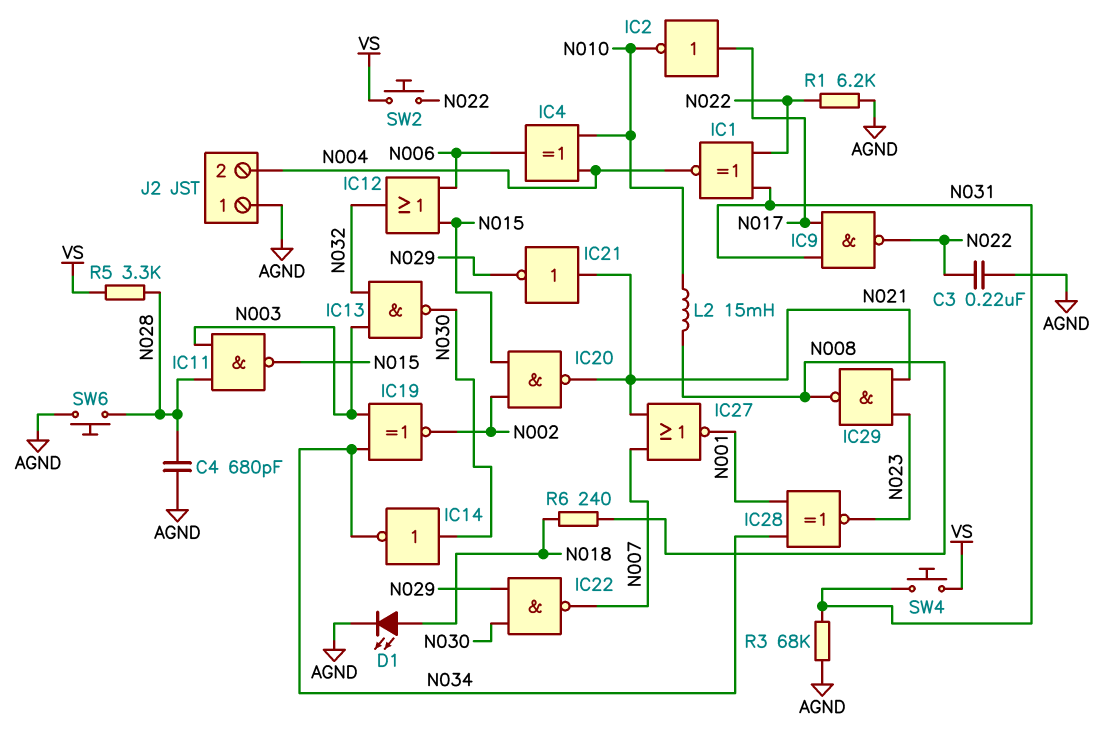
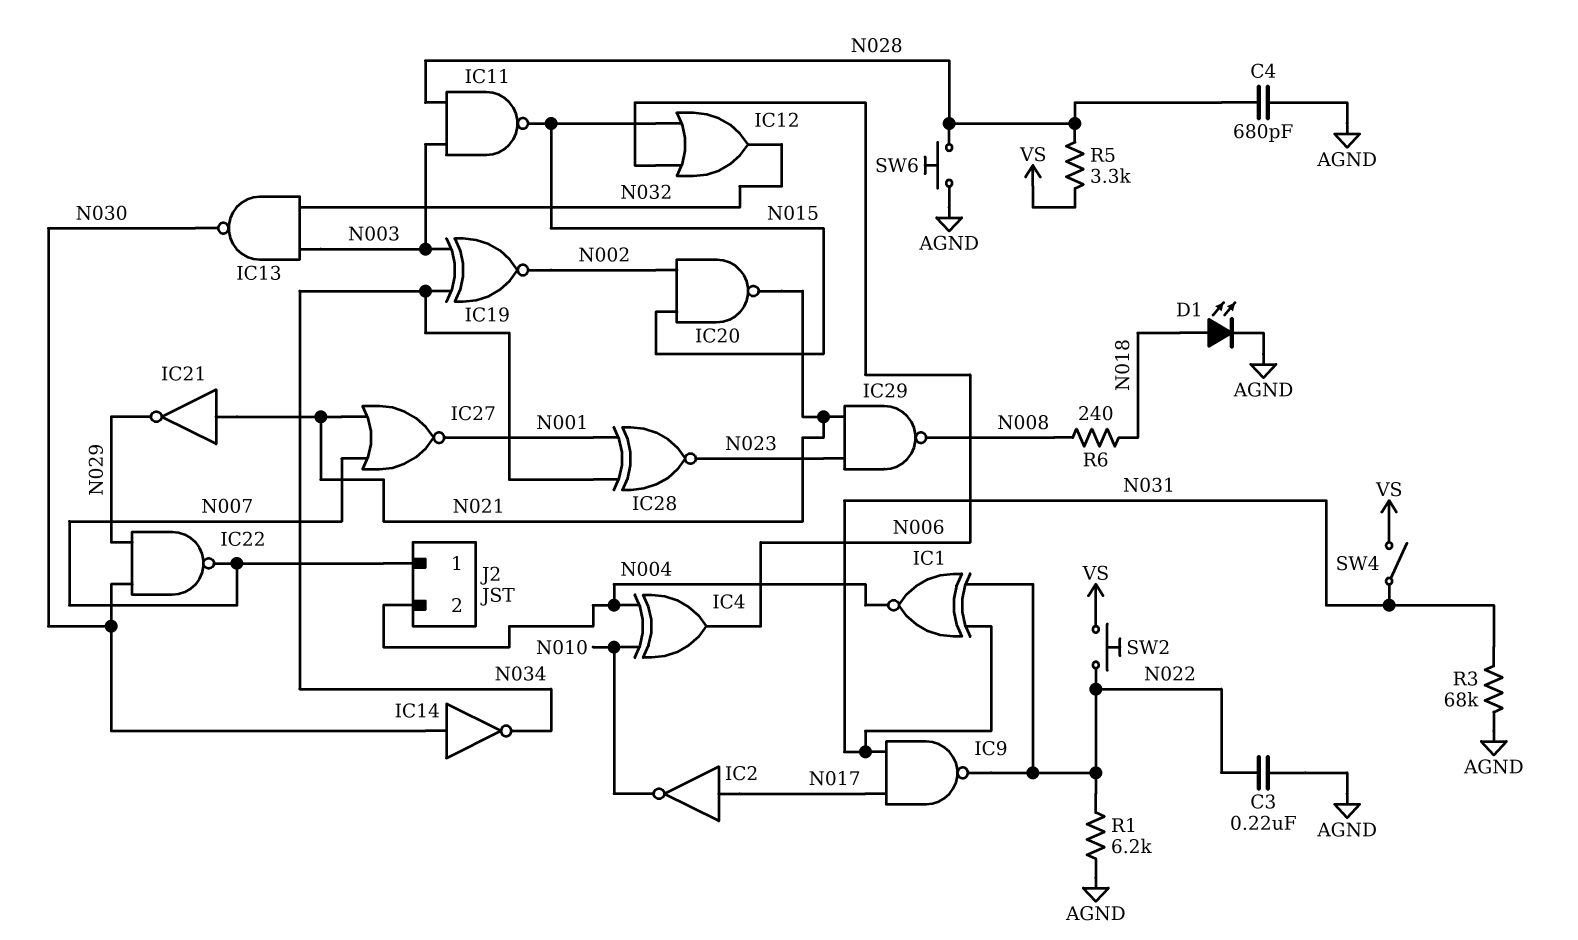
J2 pin 1: AGND -> N007
L2: 15mH (N008, N010) -> none
SW4: button (N031, VS) -> switch (N031, VS)

